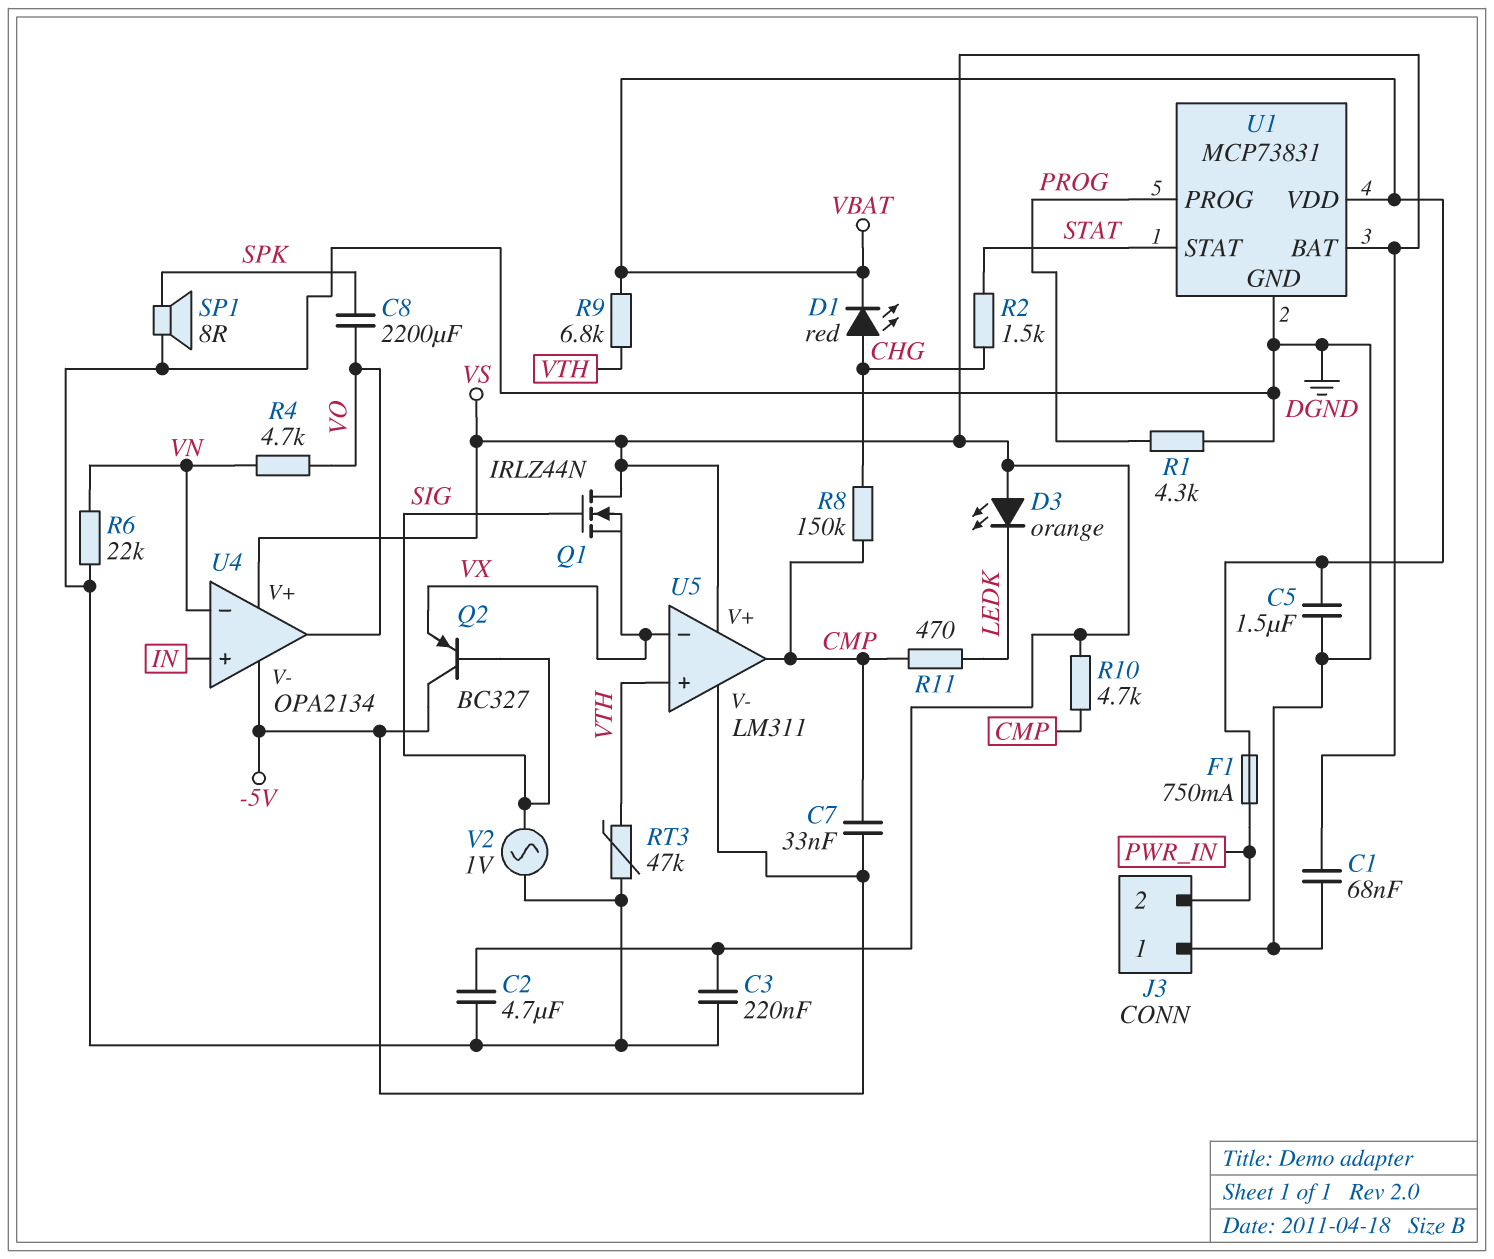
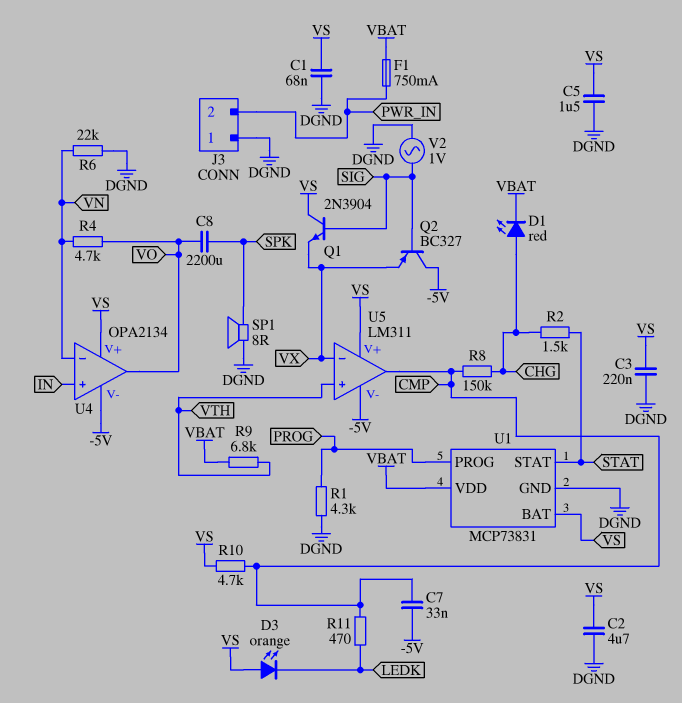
C5: 1.5uF (DGND, VBAT) -> 1.5uF (DGND, VS)
Q1: NMOS IRLZ44N (G SIG, D VS, S VX) -> NPN 2N3904 (B SIG, C VS, E VX)
RT3: 47k (DGND, VTH) -> none

